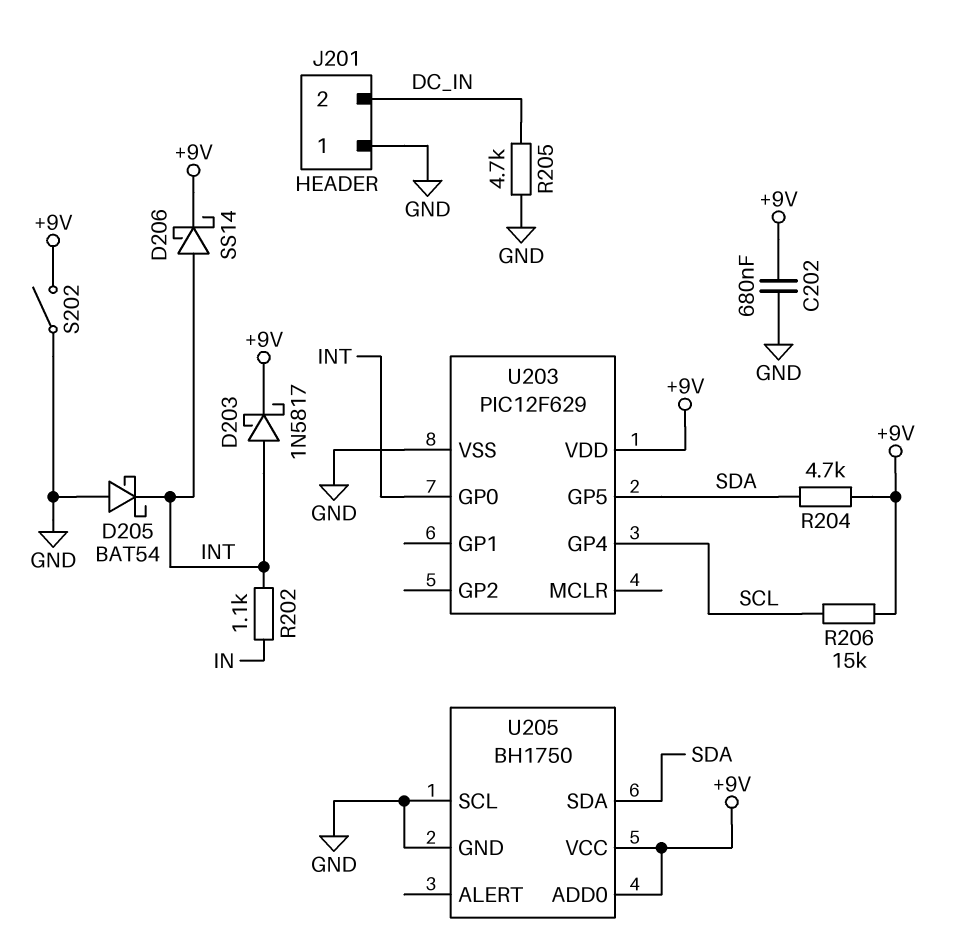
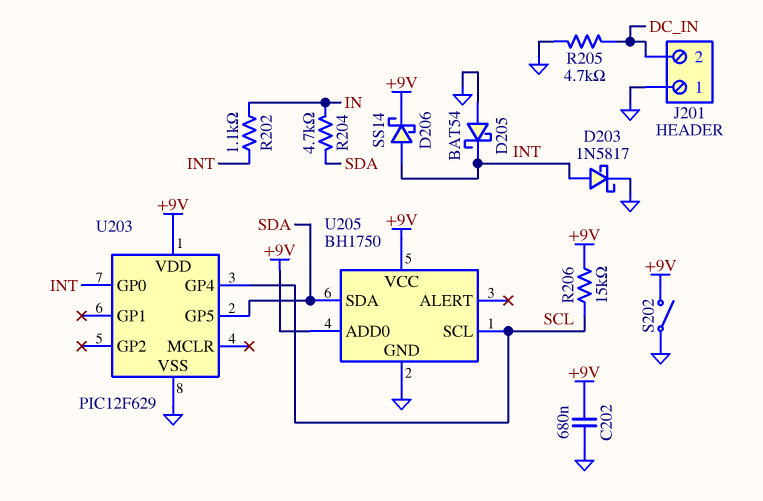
D203: schottky 1N5817 (A INT, K +9V) -> schottky 1N5817 (A INT, K GND)
R204: 4.7k (+9V, SDA) -> 4.7k (IN, SDA)
U205 pin SCL: GND -> SCL

